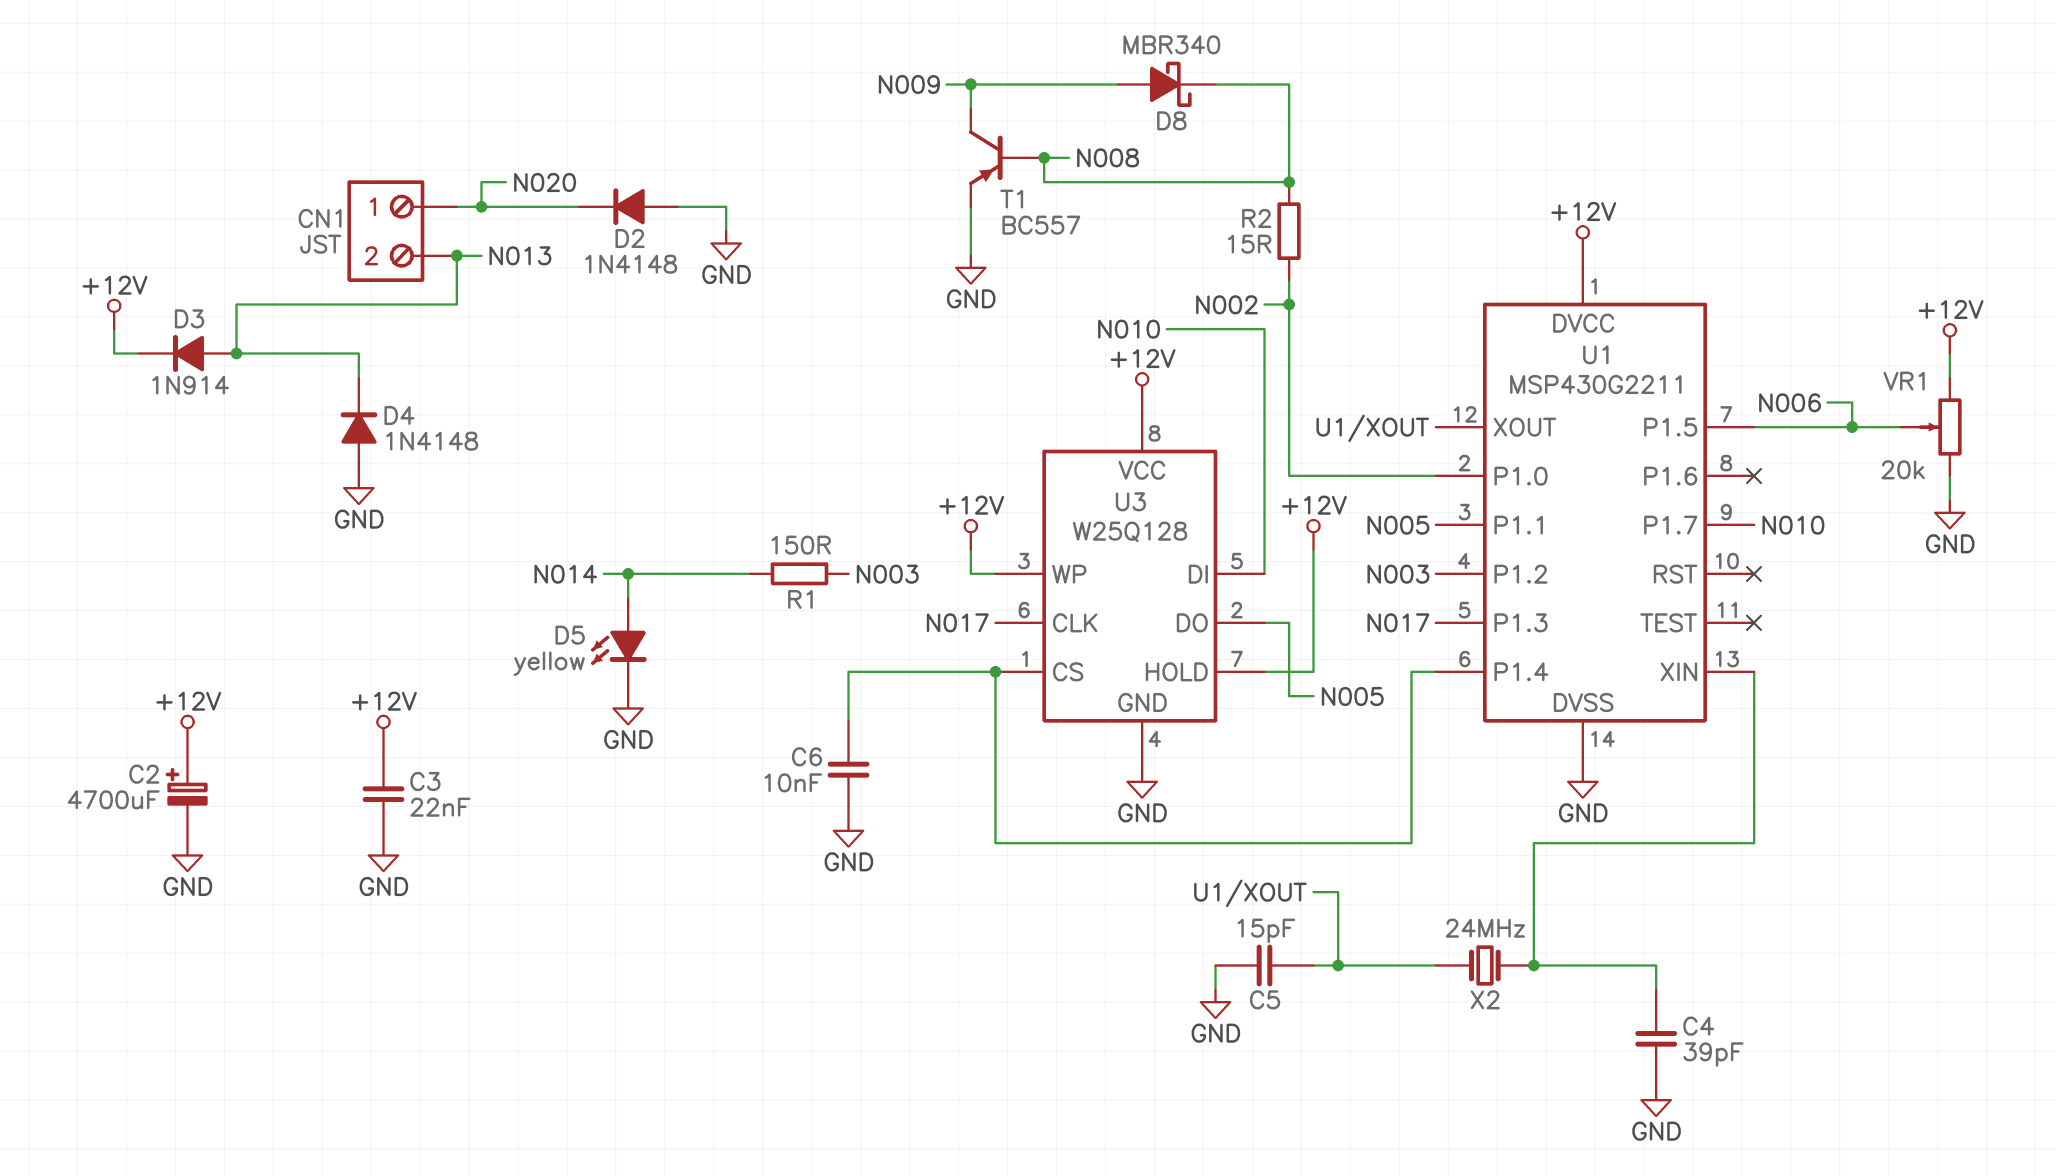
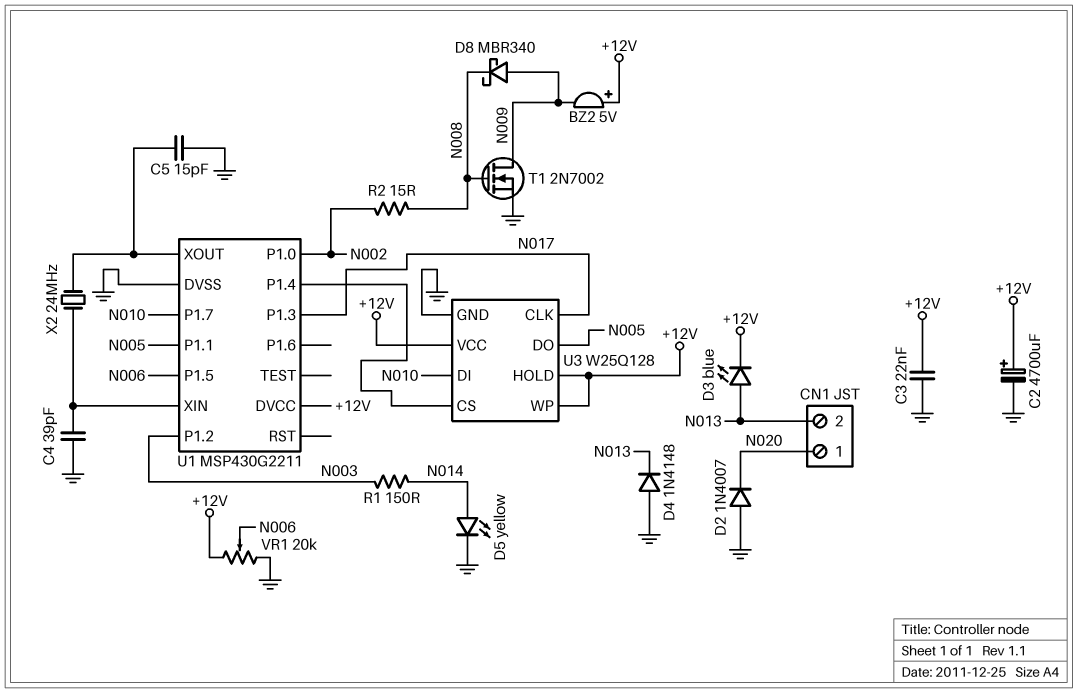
BZ2: none -> buzzer 5V (plus +12V, minus N009)
C6: 10nF (GND, U1/P1.4) -> none
D2: diode 1N4148 (A GND, K N020) -> diode 1N4007 (A GND, K N020)
D3: diode 1N914 (A N013, K +12V) -> LED blue (A N013, K +12V)
T1: PNP BC557 (B N008, C N009, E GND) -> NMOS 2N7002 (G N008, D N009, S GND)

